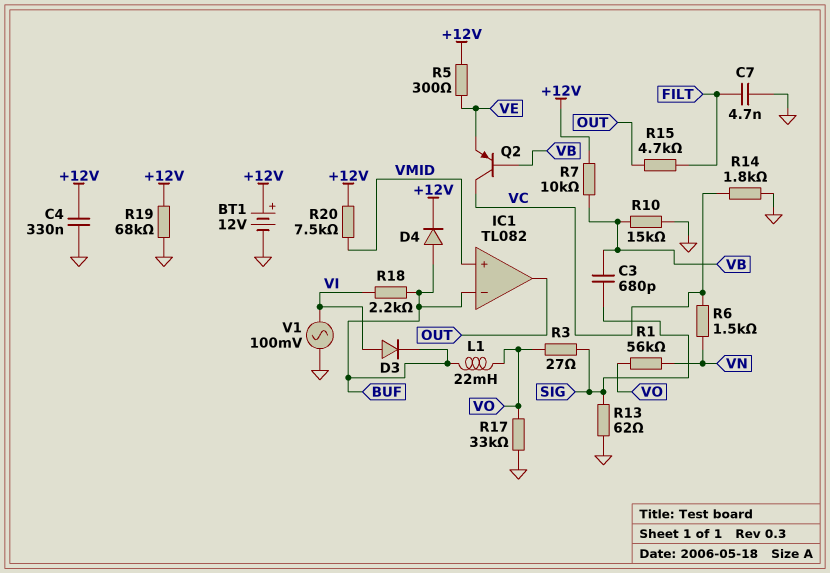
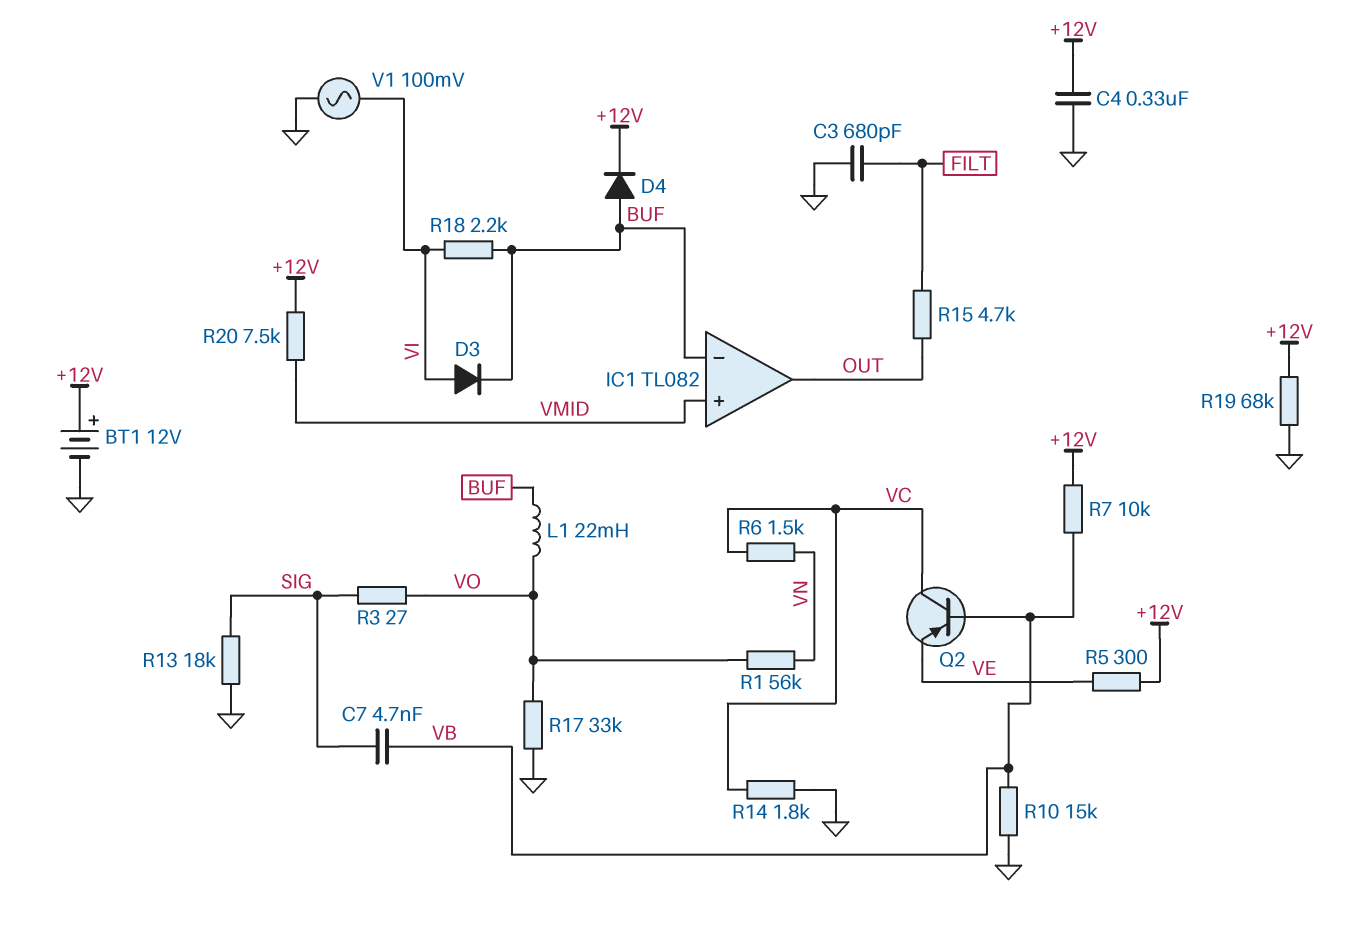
C3: 680pF (SIG, VB) -> 680pF (FILT, GND)
C7: 4.7nF (FILT, GND) -> 4.7nF (SIG, VB)
R13: 62 (GND, SIG) -> 18k (GND, SIG)

